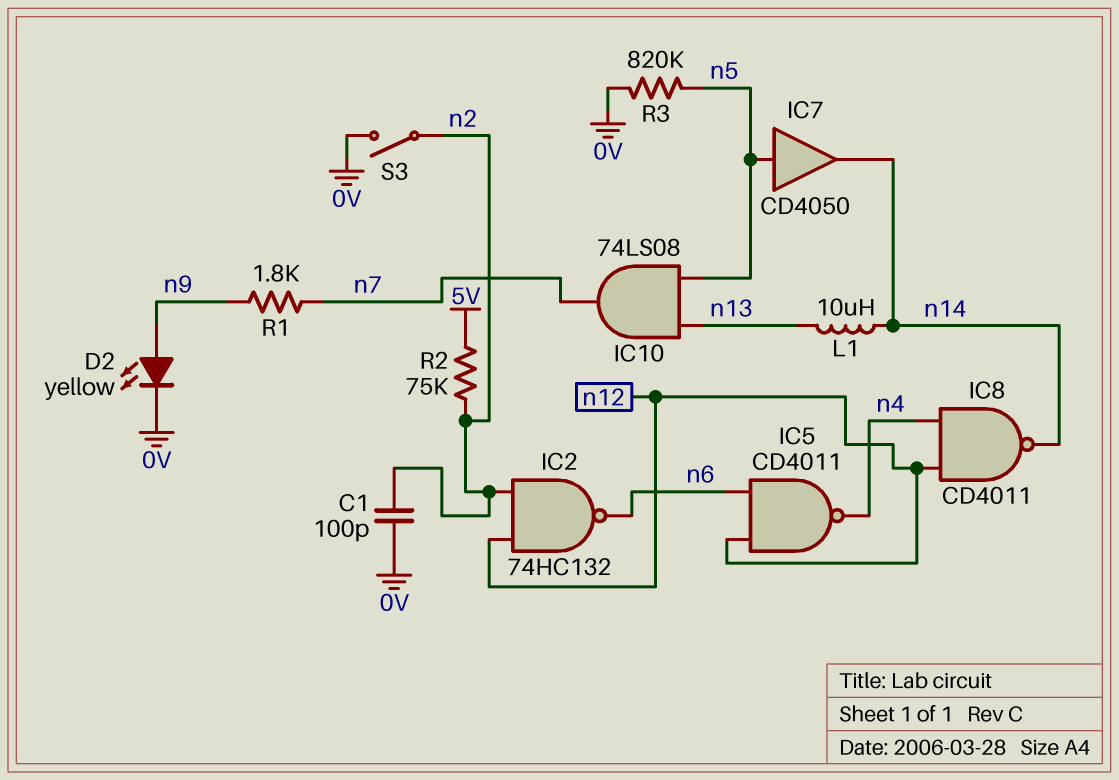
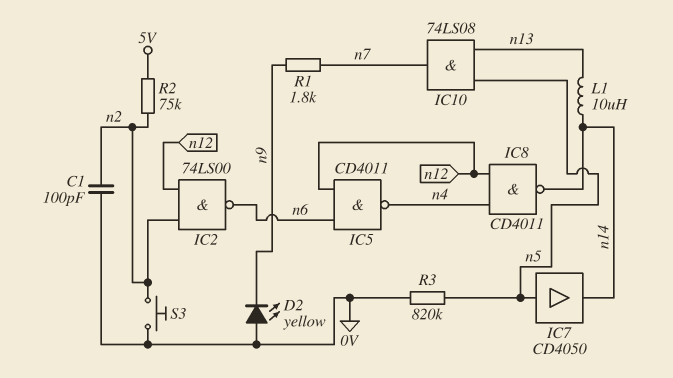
D2: LED yellow (A n9, K 0V) -> LED yellow (A 0V, K n9)
IC2: NAND 74HC132 (in n2, in n12, out n6) -> NAND 74LS00 (in n2, in n12, out n6)
S3: switch (0V, n2) -> button (0V, n2)

